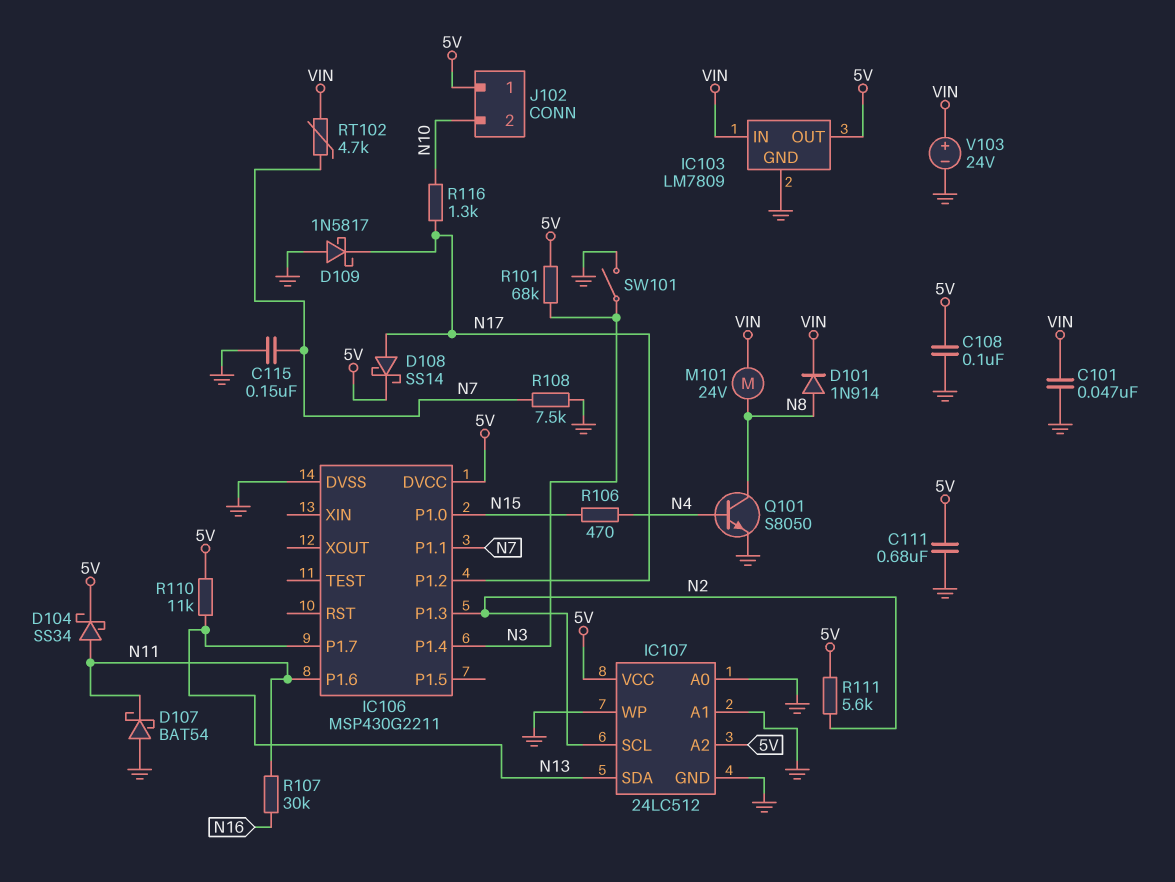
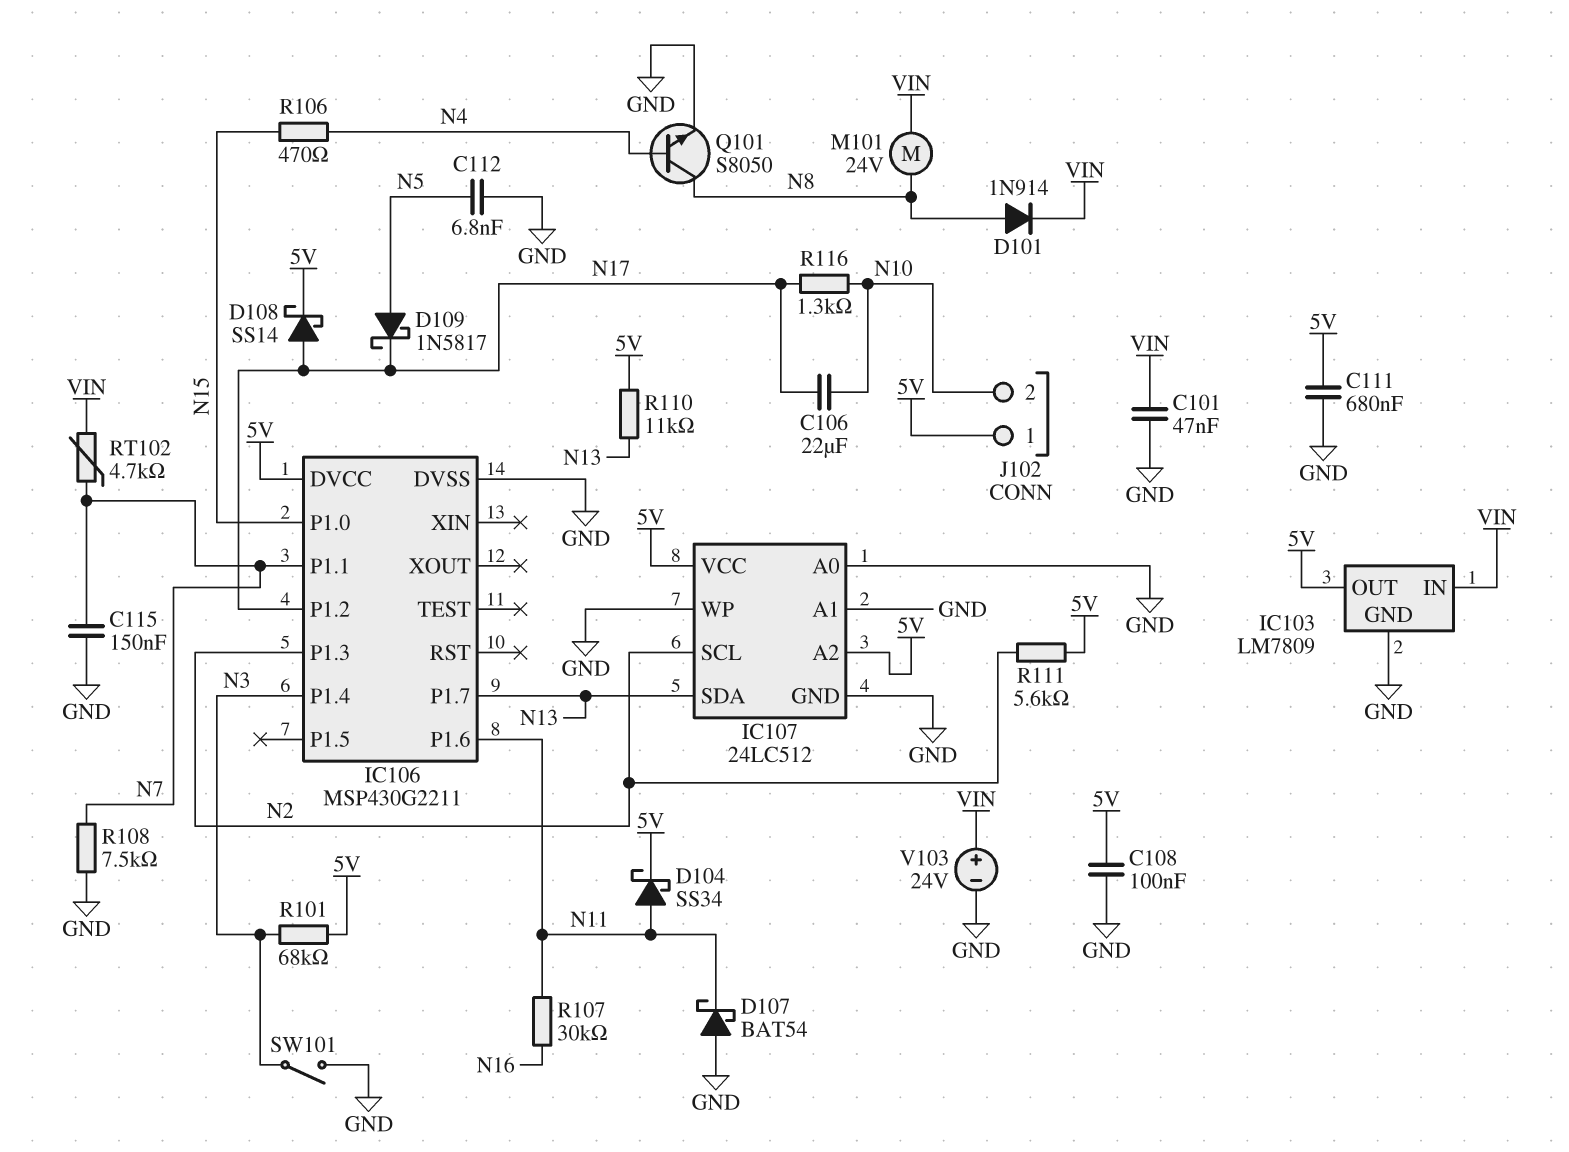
C106: none -> 22uF (N10, N17)
C112: none -> 6.8nF (GND, N5)
D109: schottky 1N5817 (A GND, K N17) -> schottky 1N5817 (A N5, K N17)

